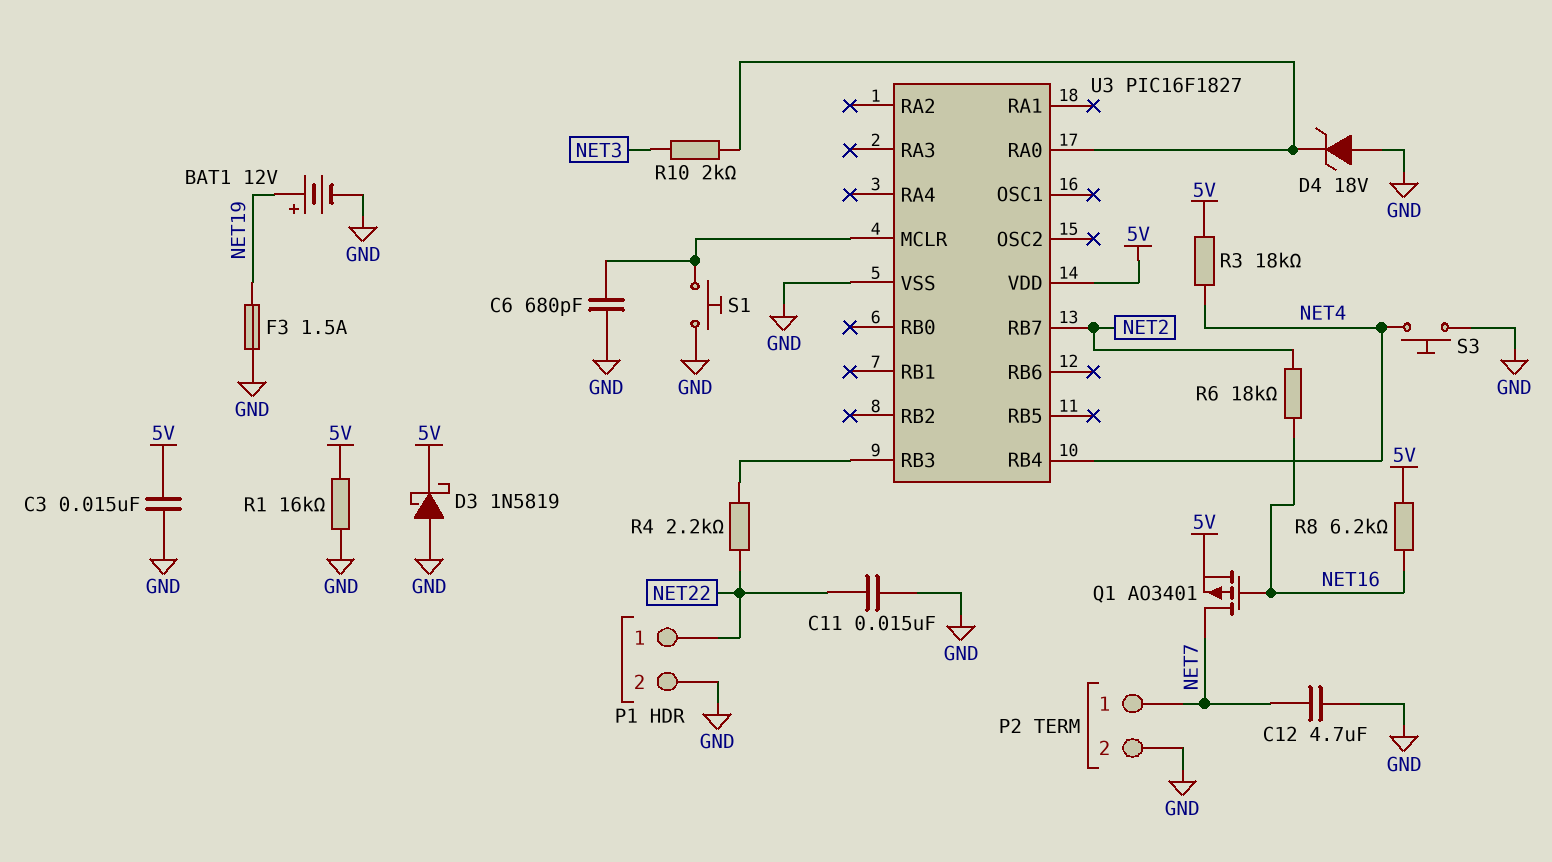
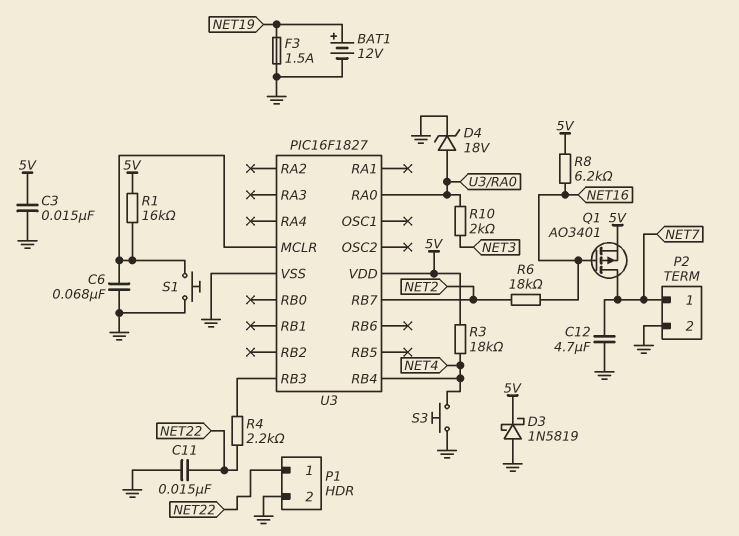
C6: 680pF (GND, U3/MCLR) -> 68nF (GND, U3/MCLR)
D4: zener 18V (A GND, K U3/RA0) -> zener 18V (A U3/RA0, K GND)
R1: 16k (5V, GND) -> 16k (5V, U3/MCLR)

